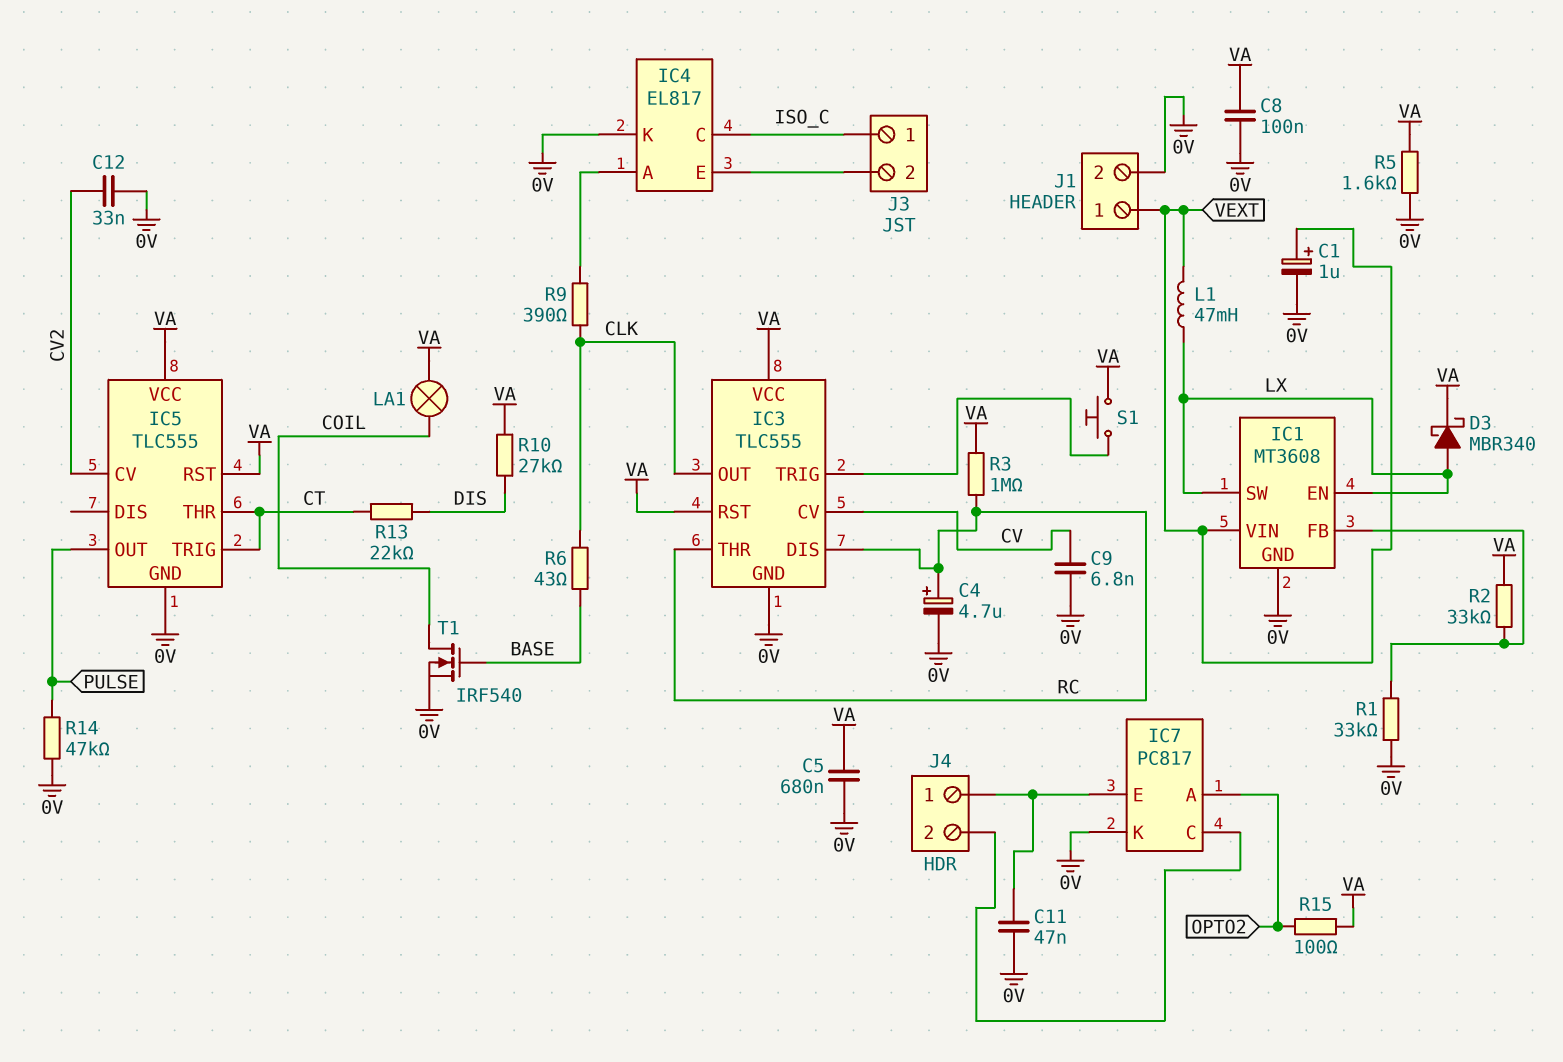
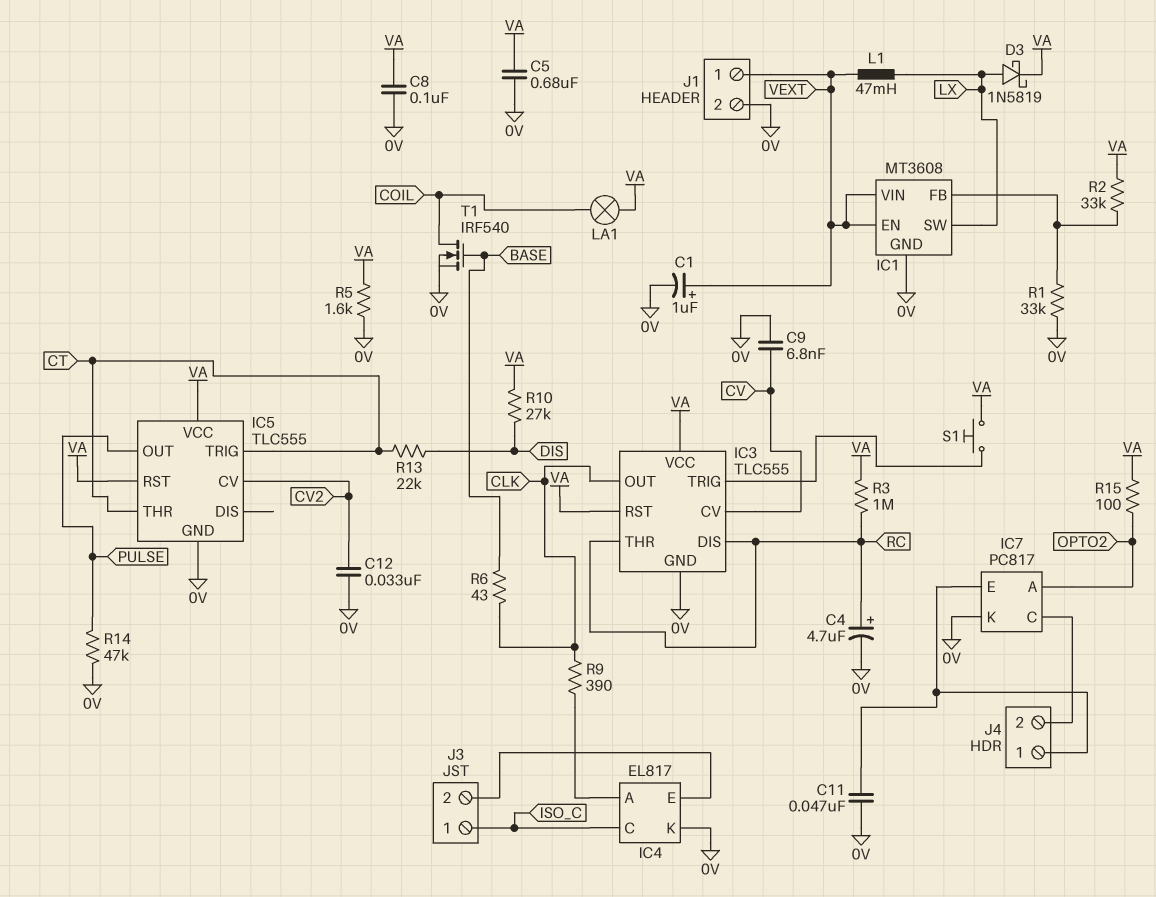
D3: schottky MBR340 (A LX, K VA) -> schottky 1N5819 (A LX, K VA)
IC1 pin EN: LX -> VEXT

